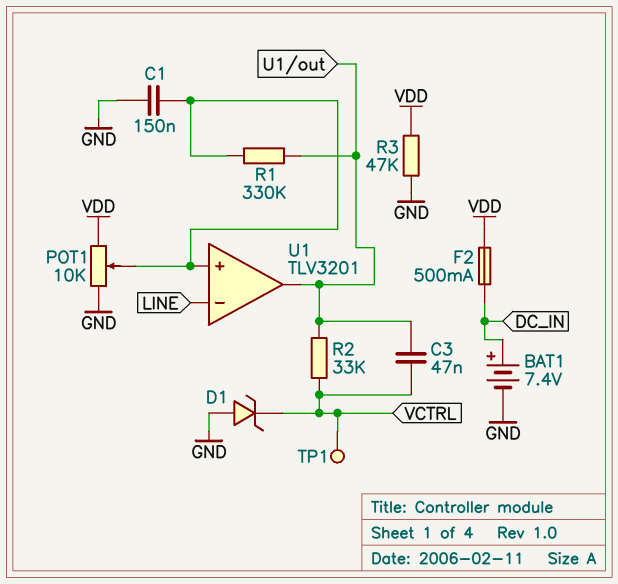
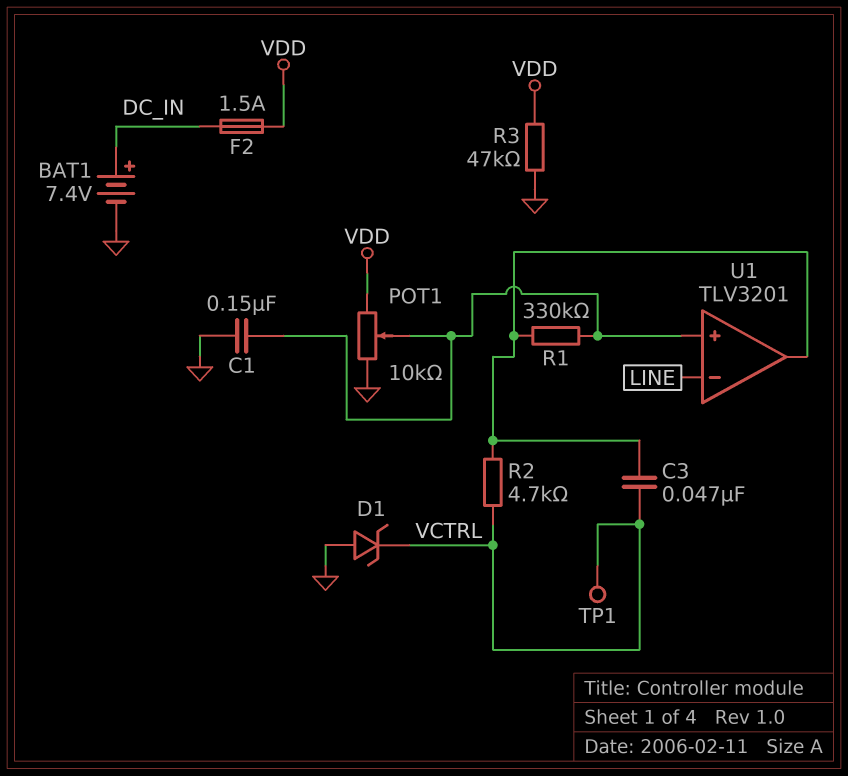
F2: 500mA (DC_IN, VDD) -> 1.5A (DC_IN, VDD)
R2: 33k (U1/out, VCTRL) -> 4.7k (U1/out, VCTRL)

